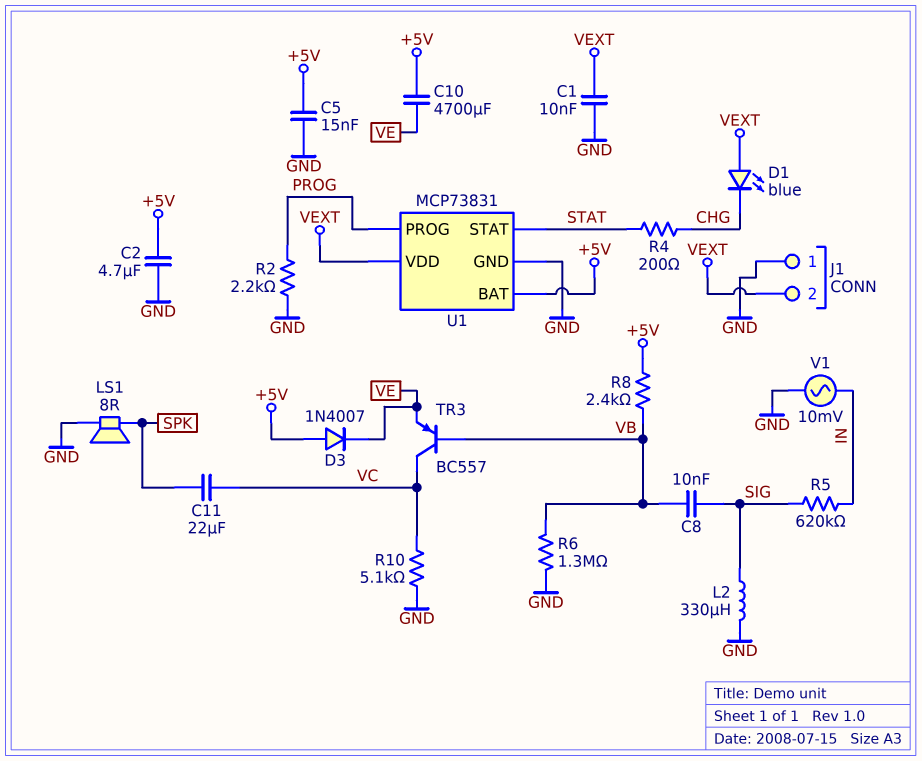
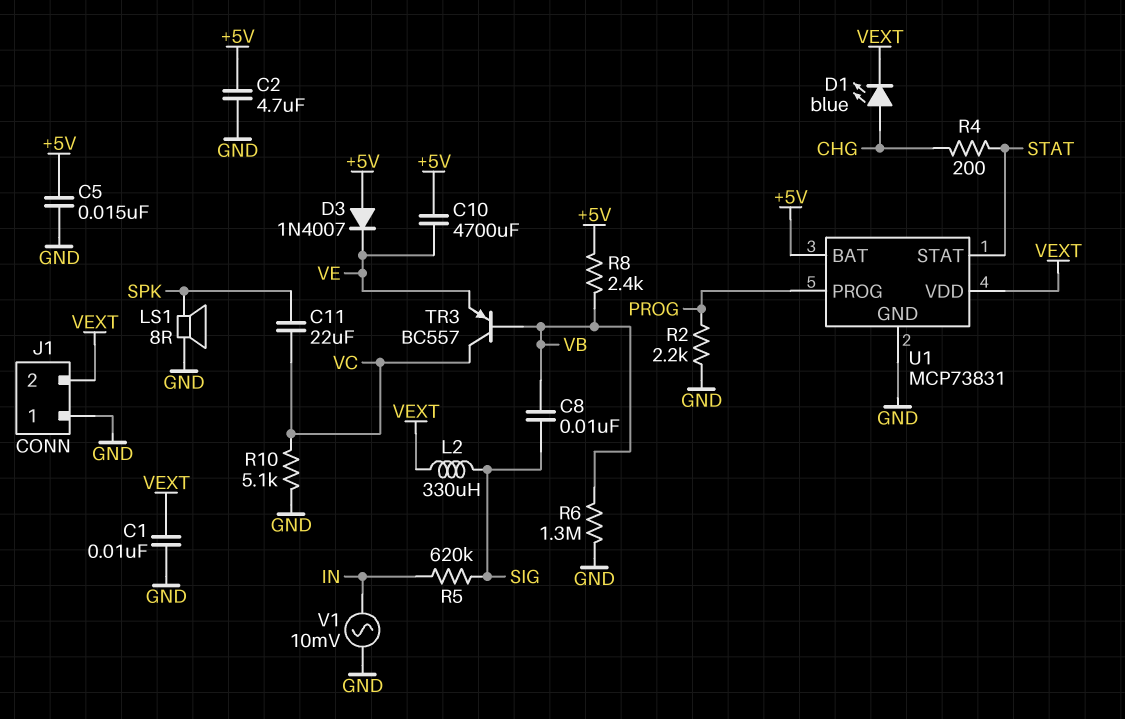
D1: LED blue (A VEXT, K CHG) -> LED blue (A CHG, K VEXT)
L2: 330uH (GND, SIG) -> 330uH (SIG, VEXT)

